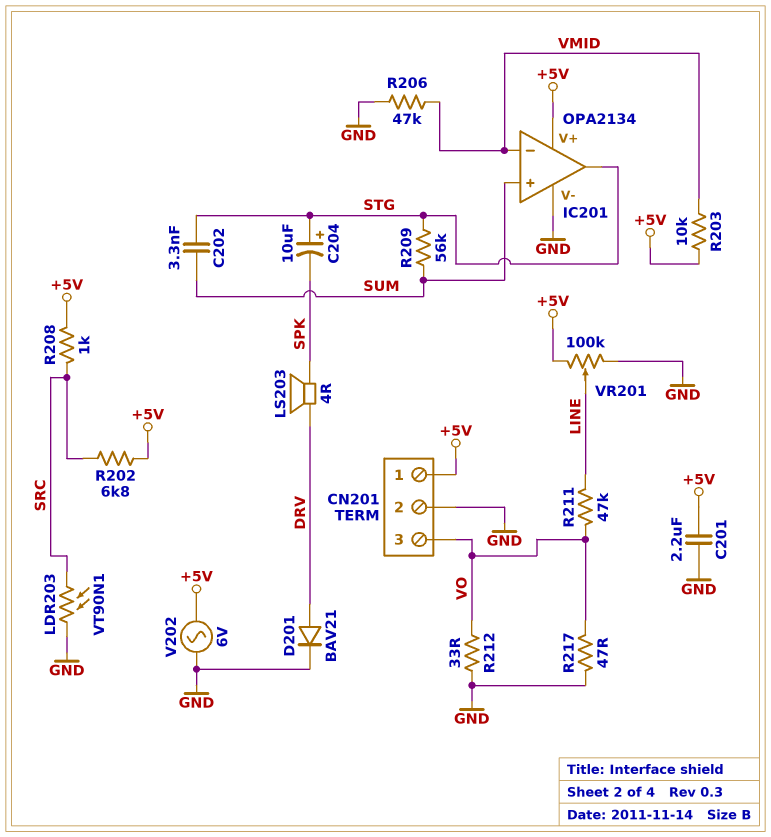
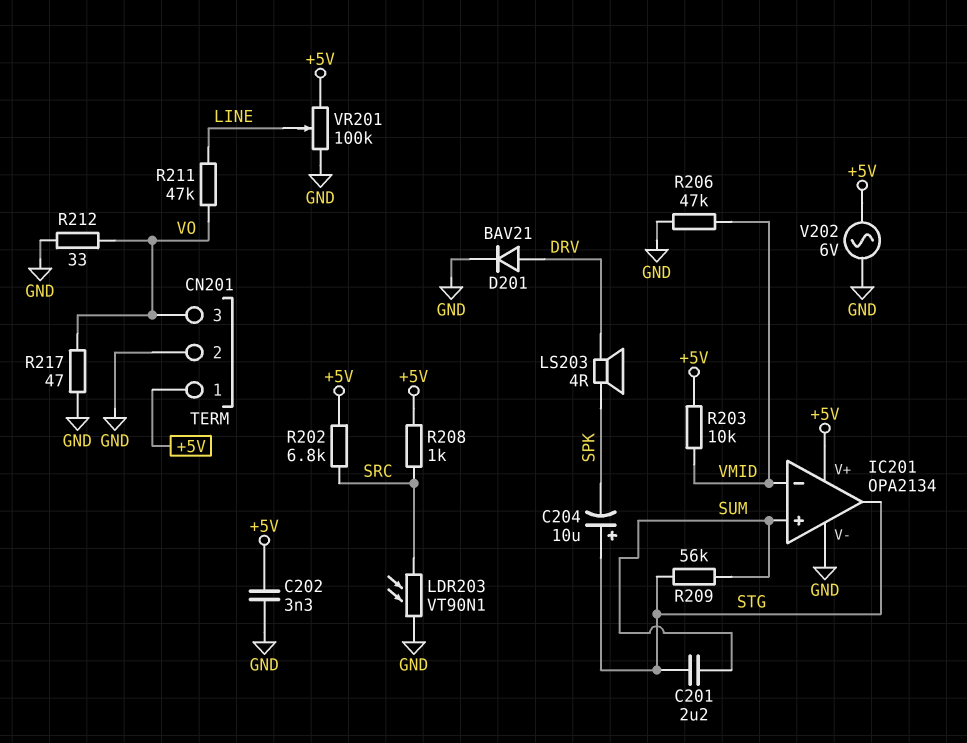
C201: 2.2uF (+5V, GND) -> 2.2uF (STG, SUM)
C202: 3.3nF (STG, SUM) -> 3.3nF (+5V, GND)

